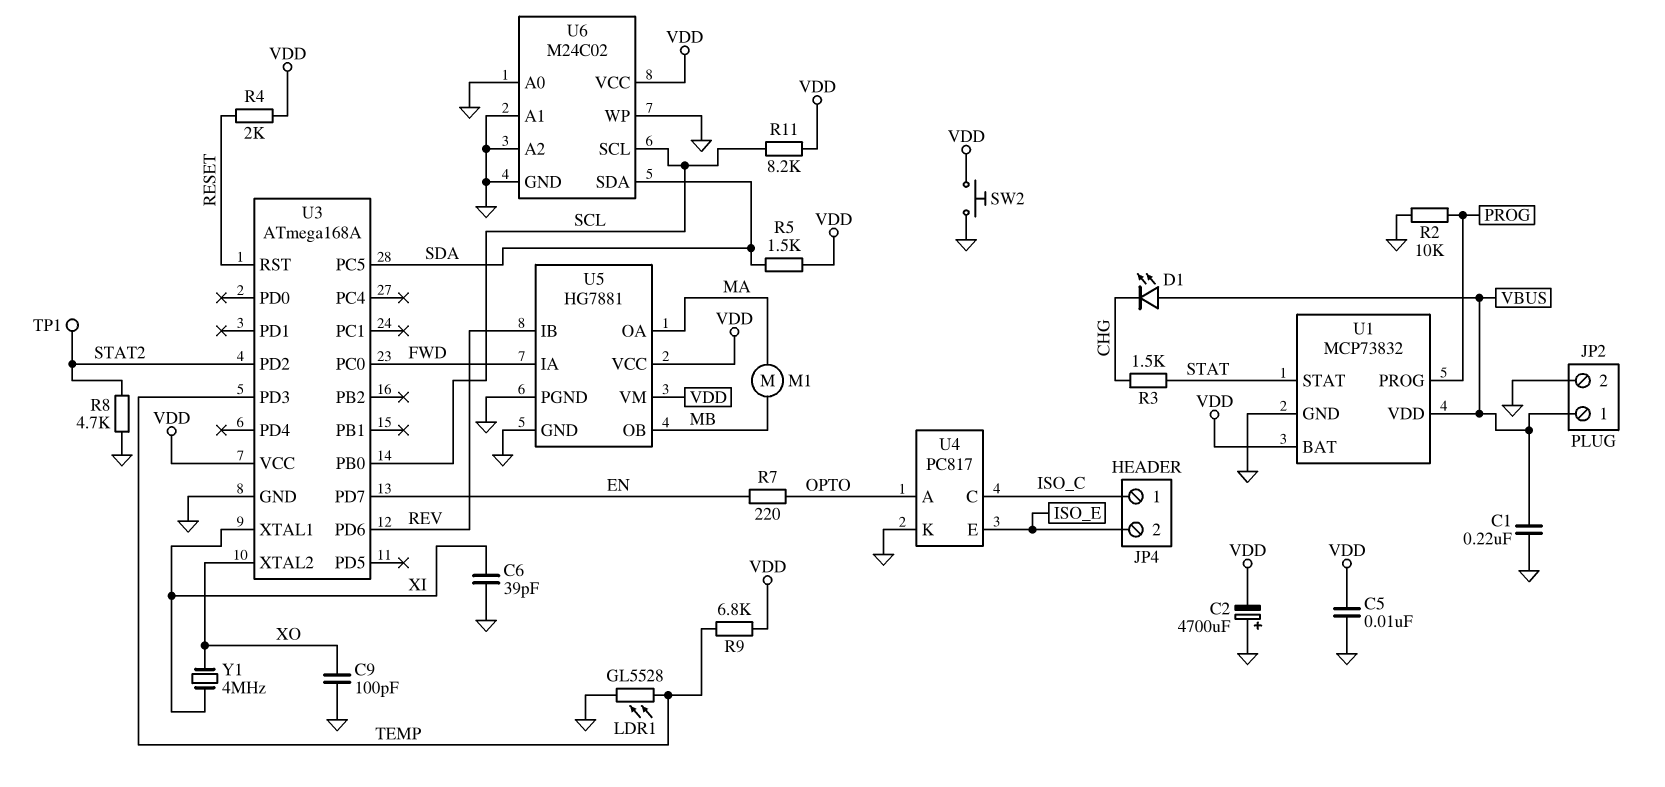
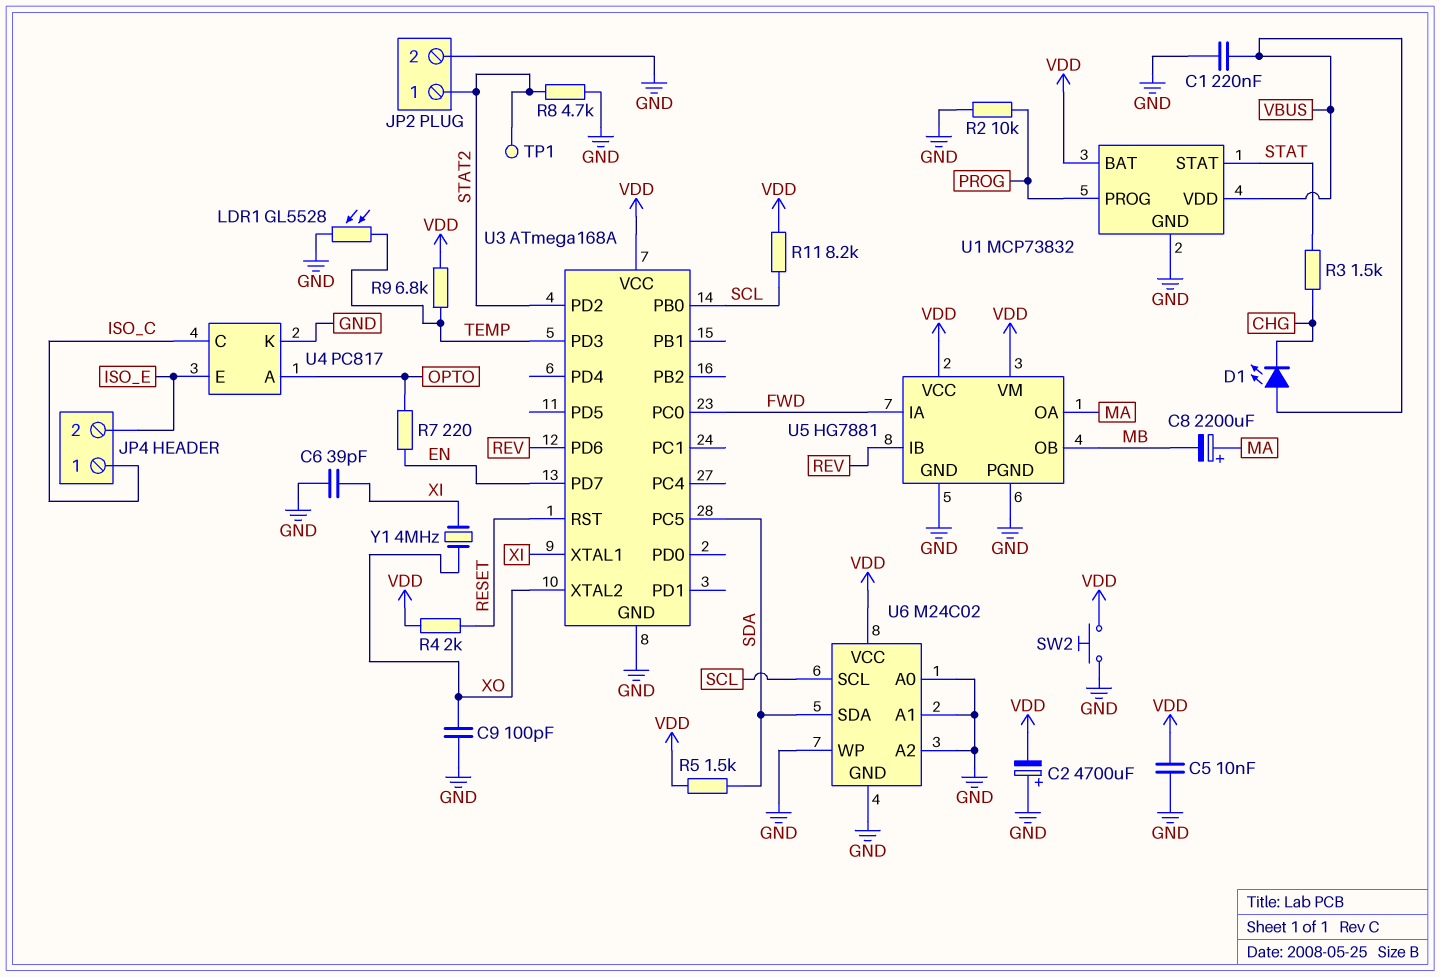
C8: none -> 2200uF (plus MA, minus MB)
JP2 pin 1: VBUS -> STAT2
M1: motor (MA, MB) -> none

